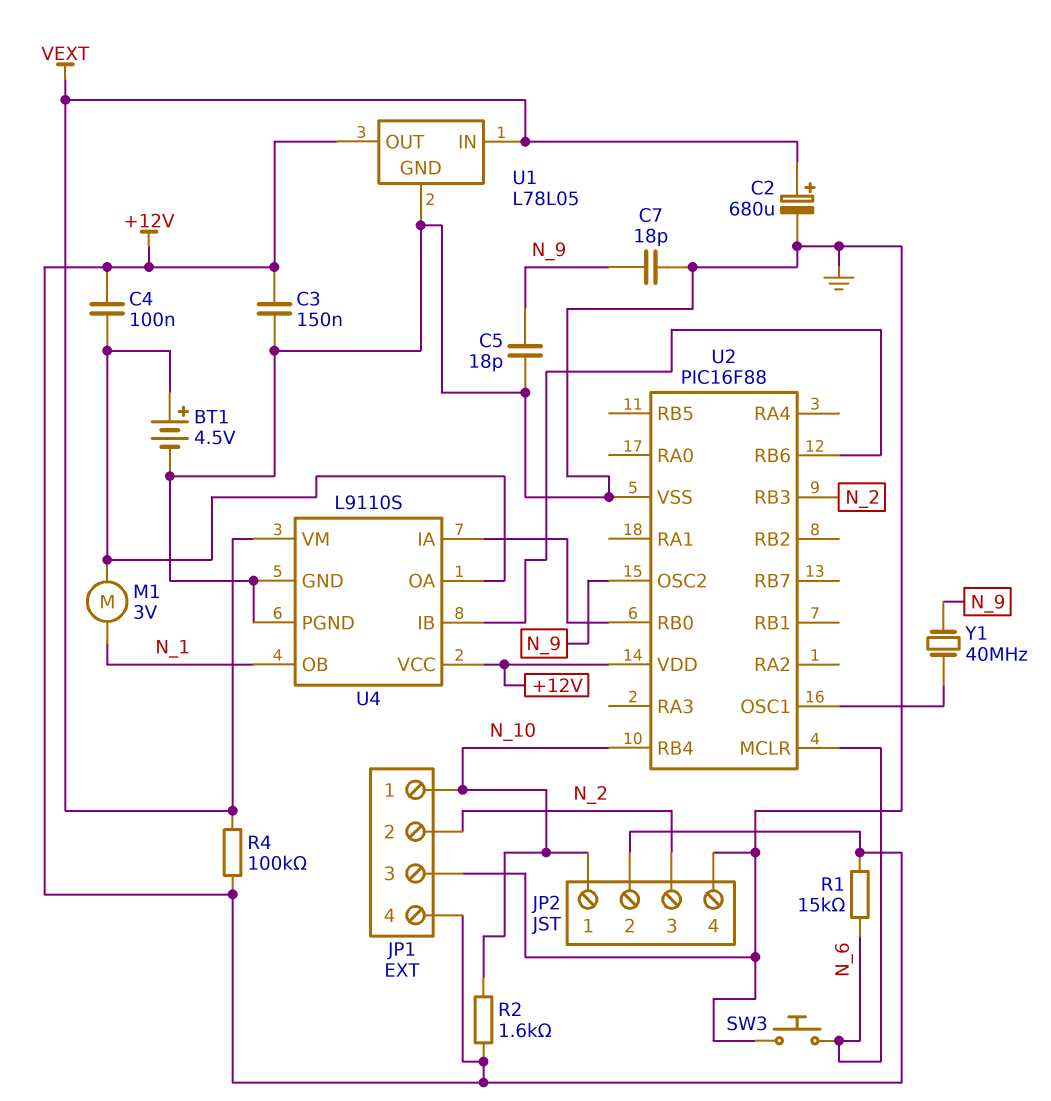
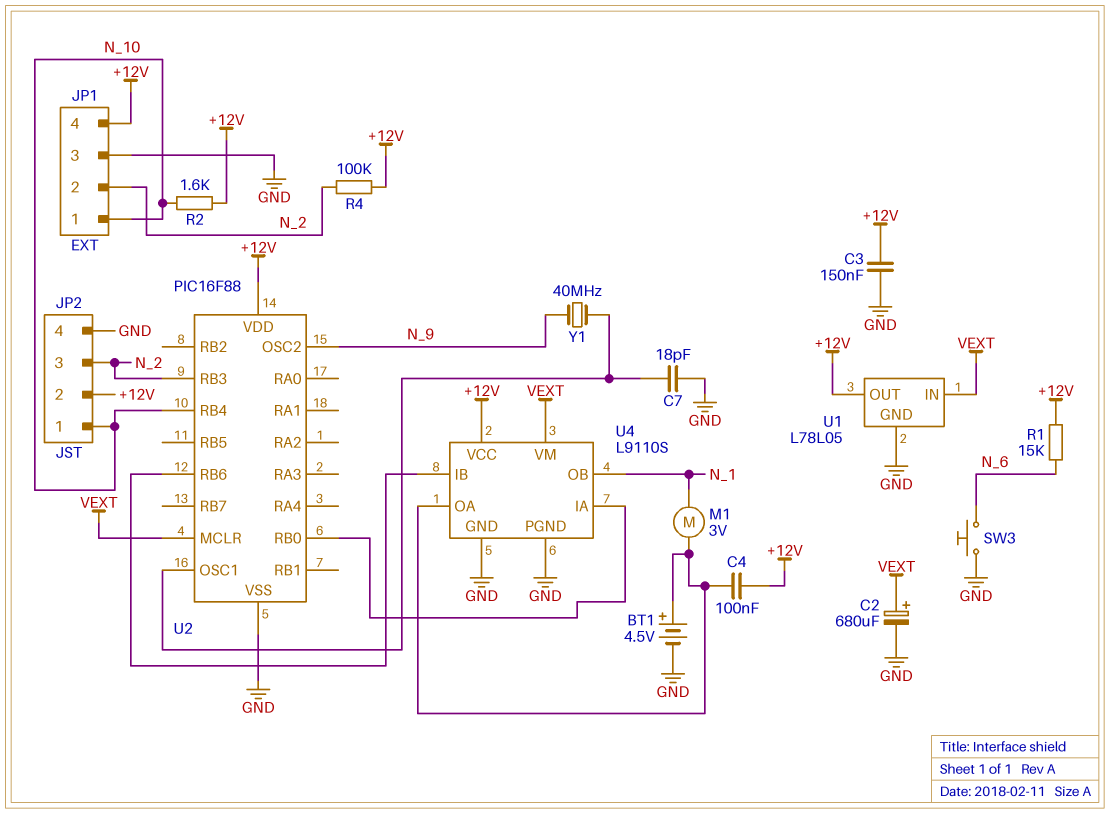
C5: 18pF (GND, N_9) -> none
C7: 18pF (GND, N_9) -> 18pF (GND, U2/OSC1)
R4: 100k (+12V, VEXT) -> 100k (+12V, N_2)
U2 pin MCLR: N_6 -> VEXT

